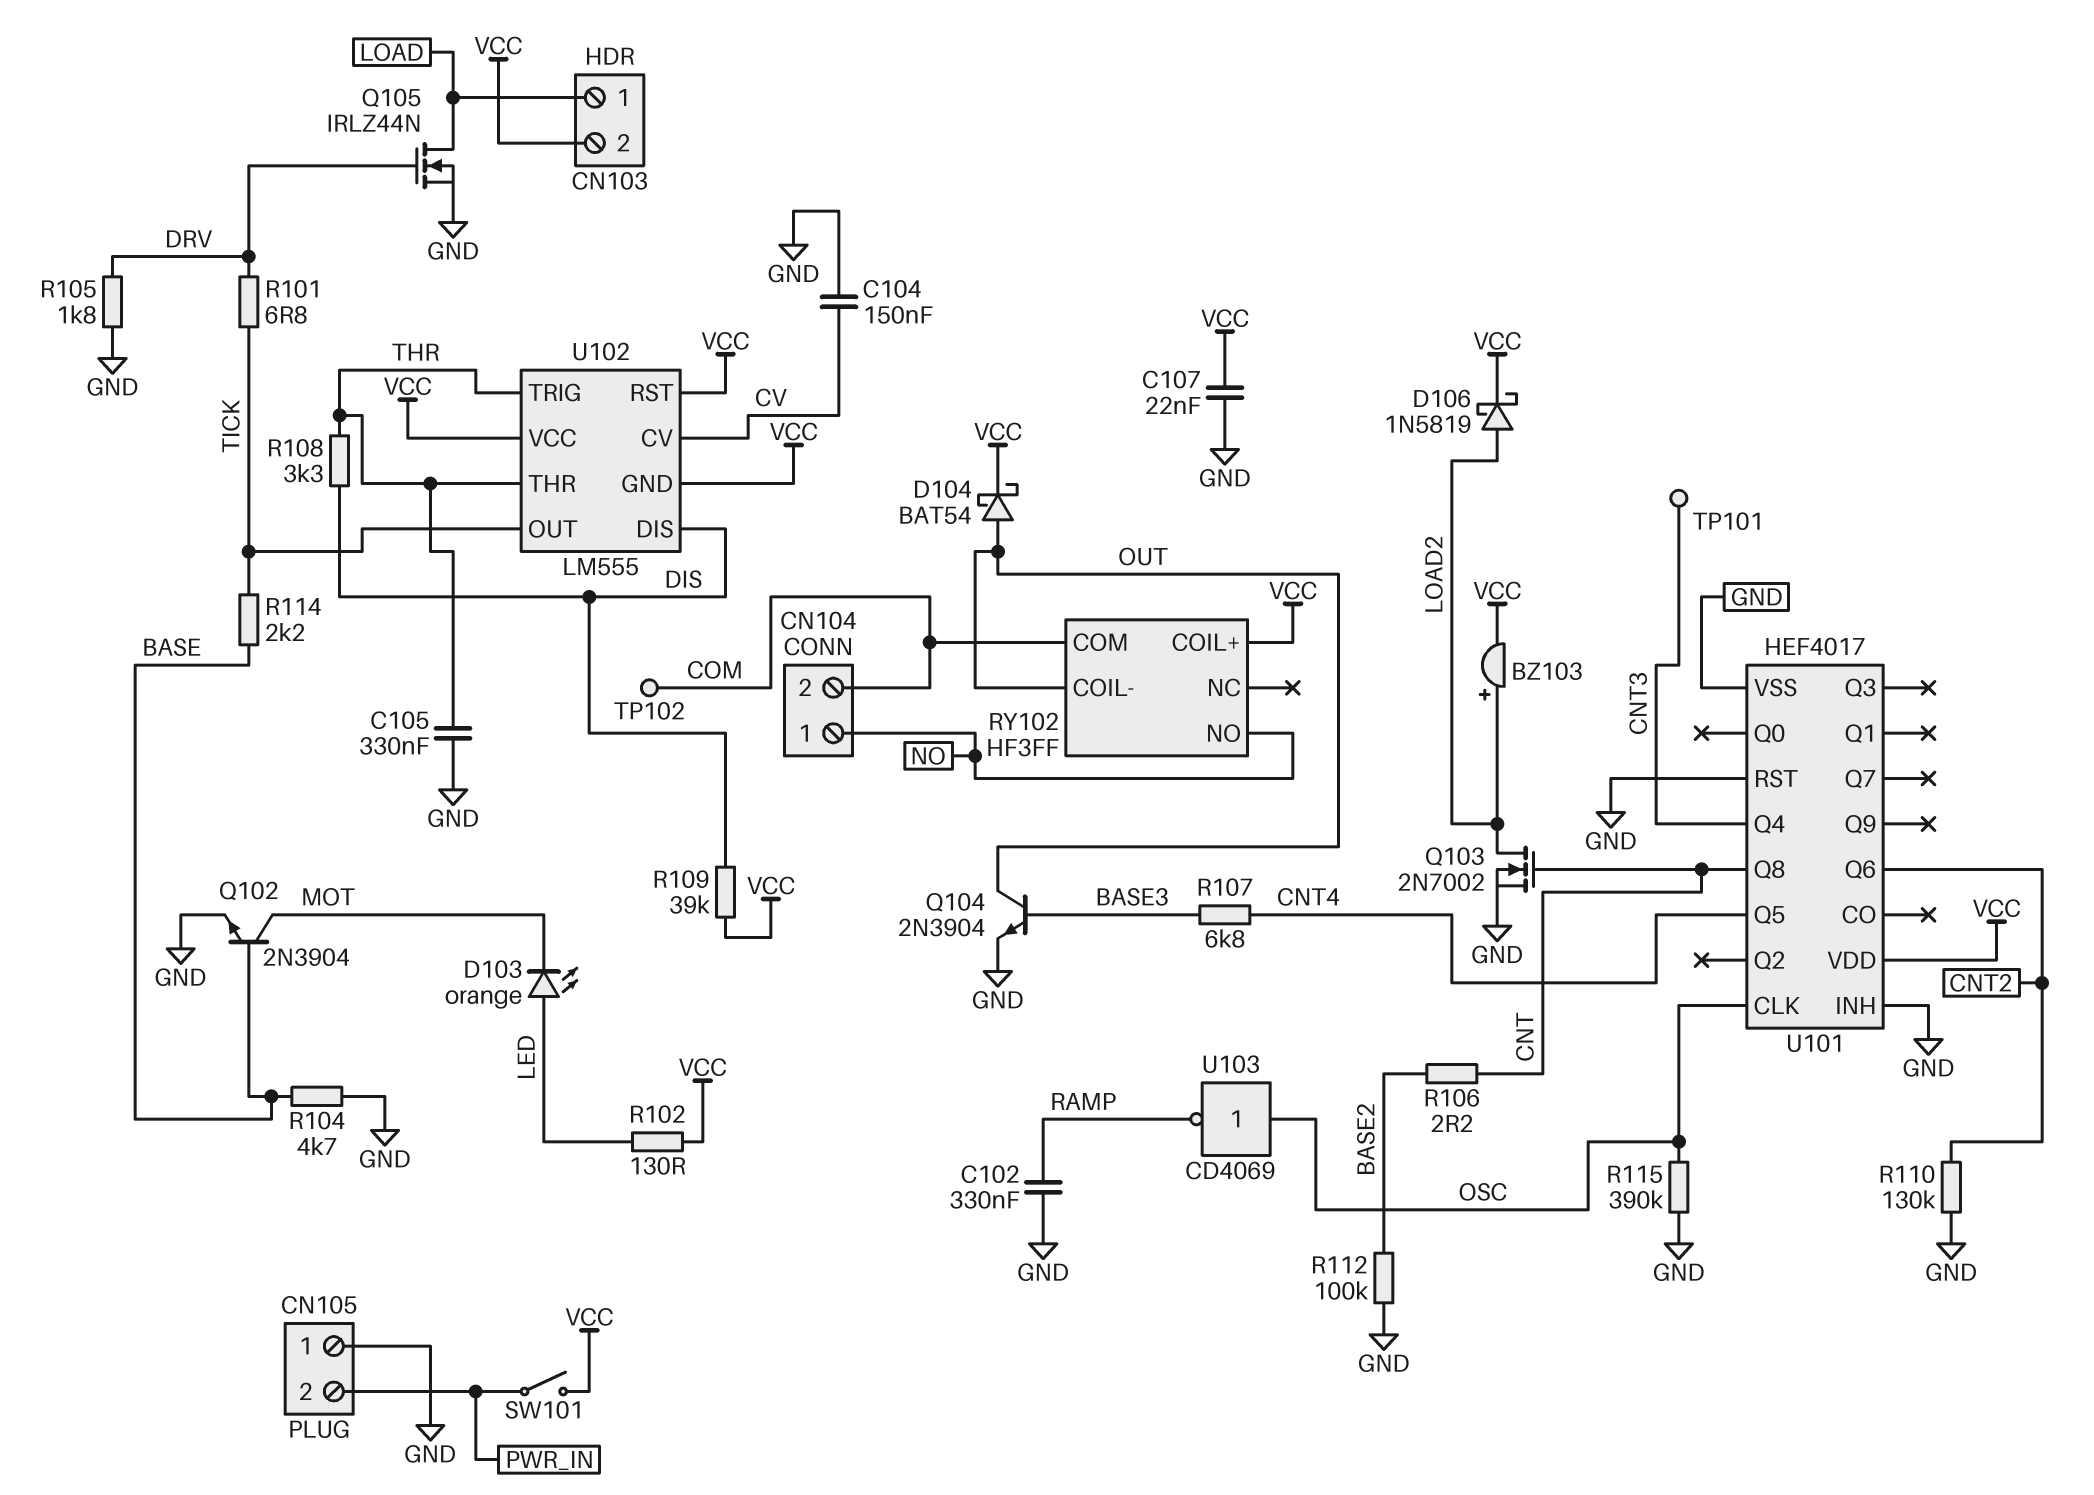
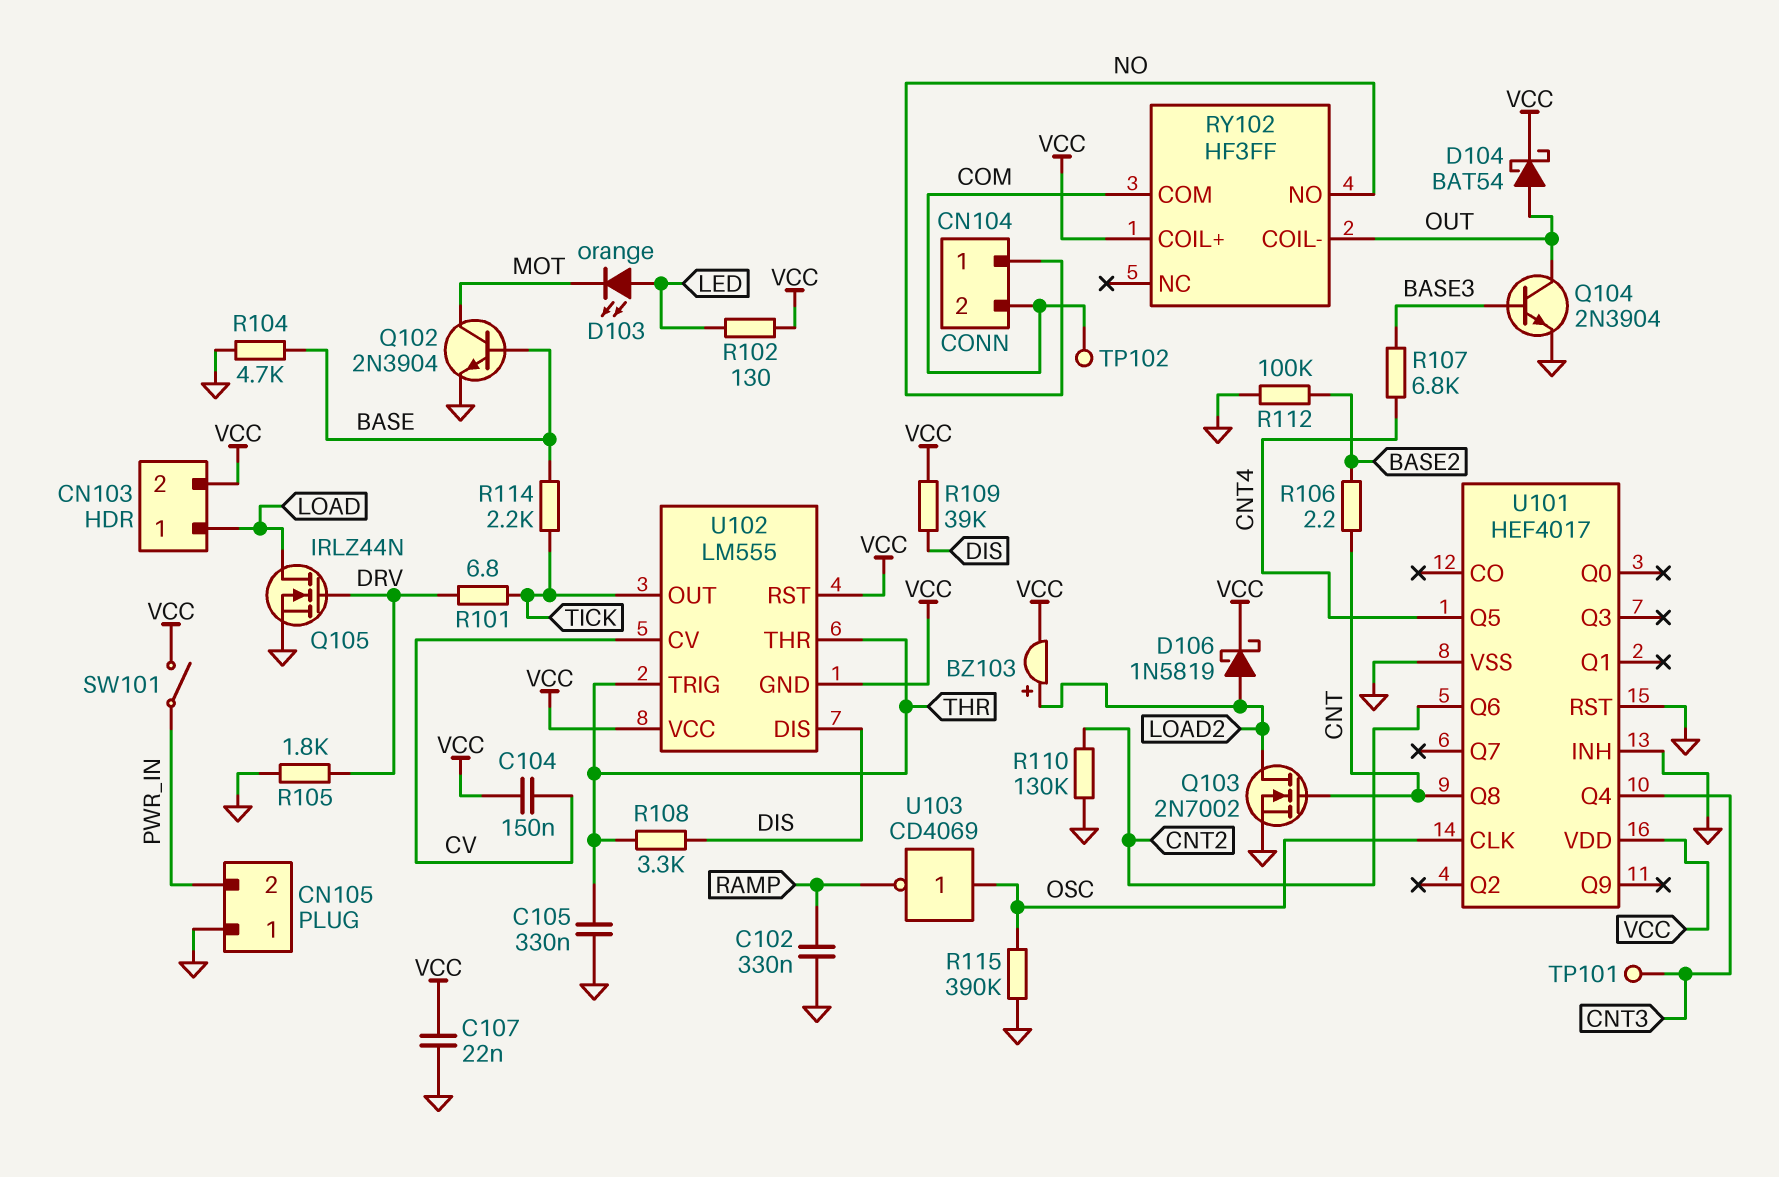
C104: 150nF (CV, GND) -> 150nF (CV, VCC)

